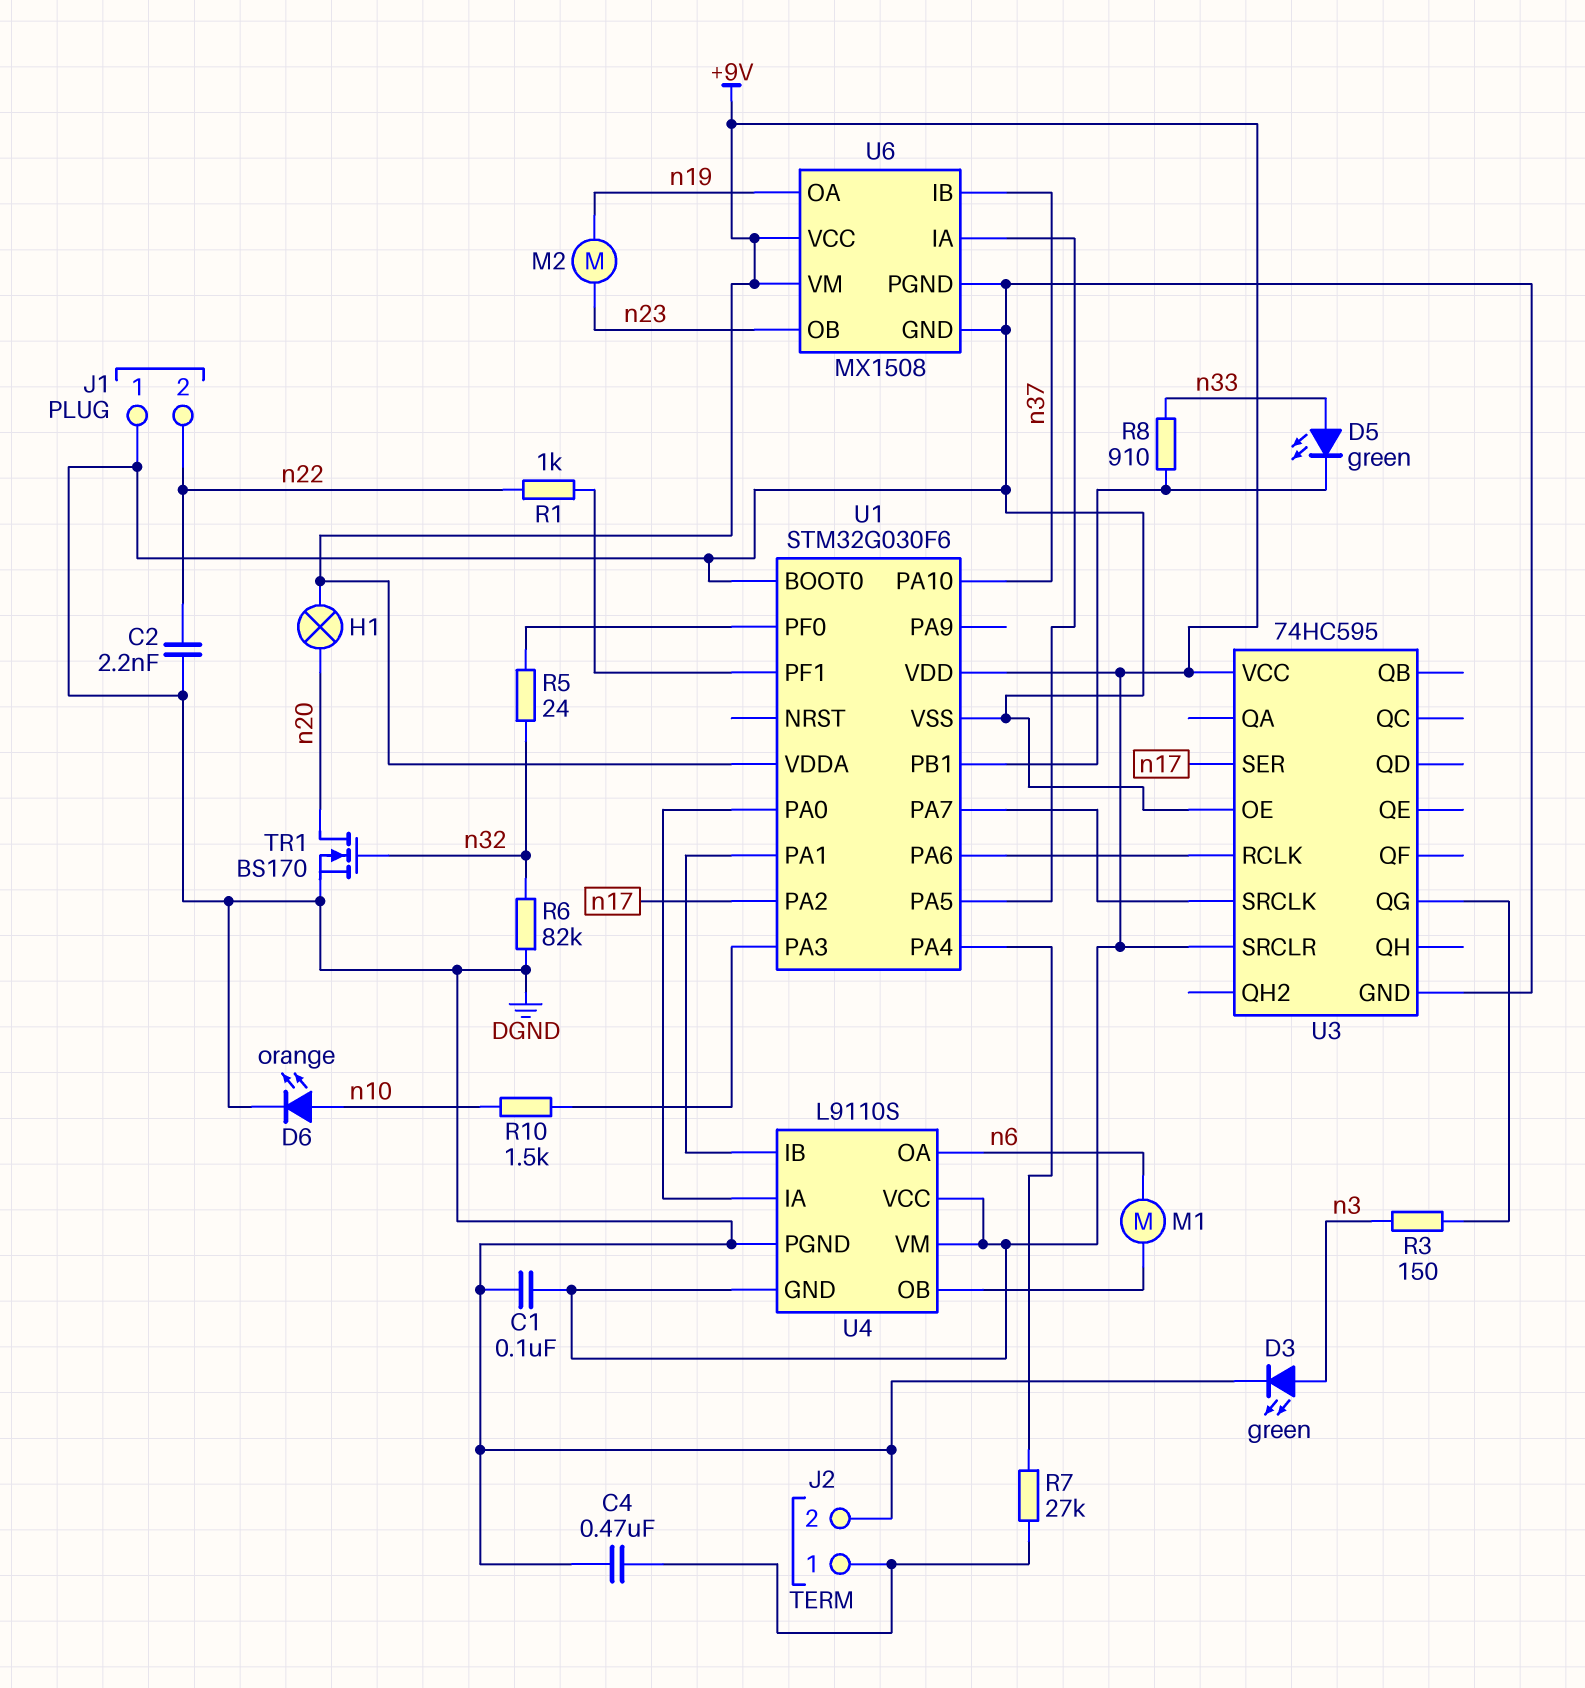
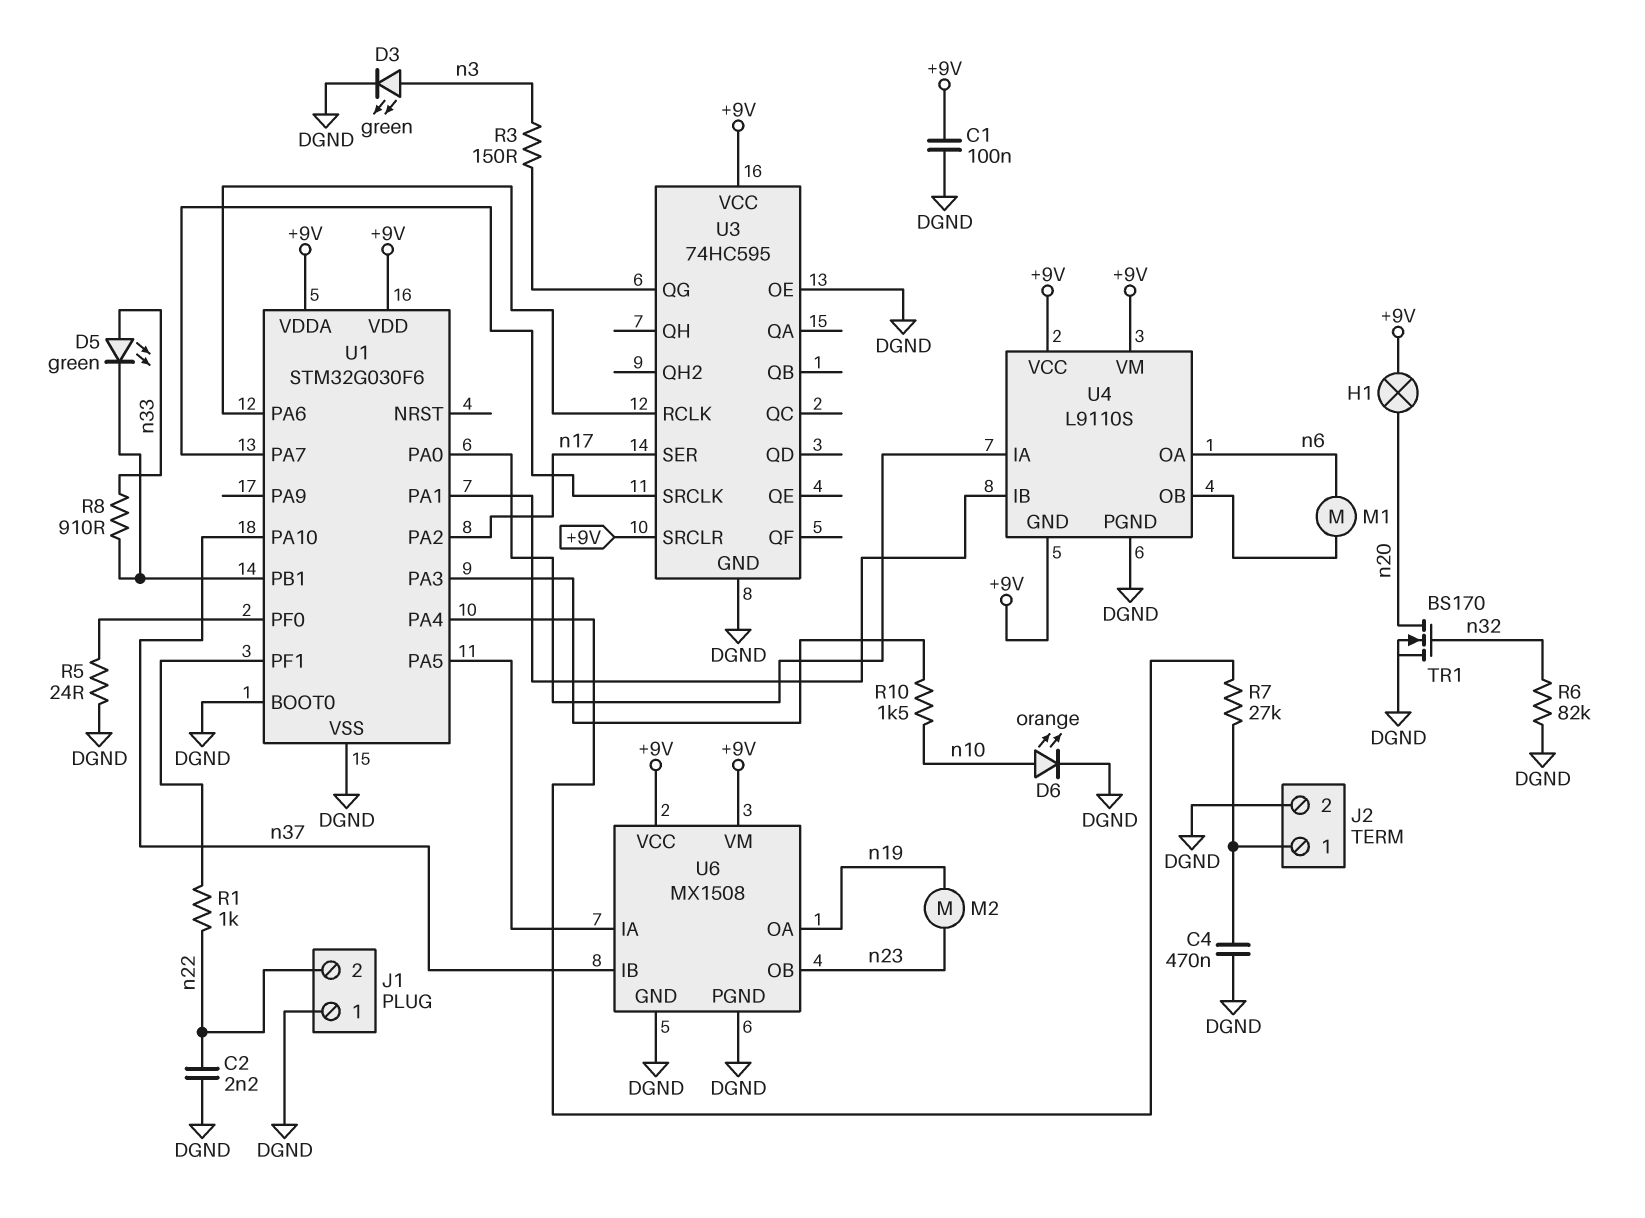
R5: 24 (U1/PF0, n32) -> 24 (DGND, U1/PF0)

